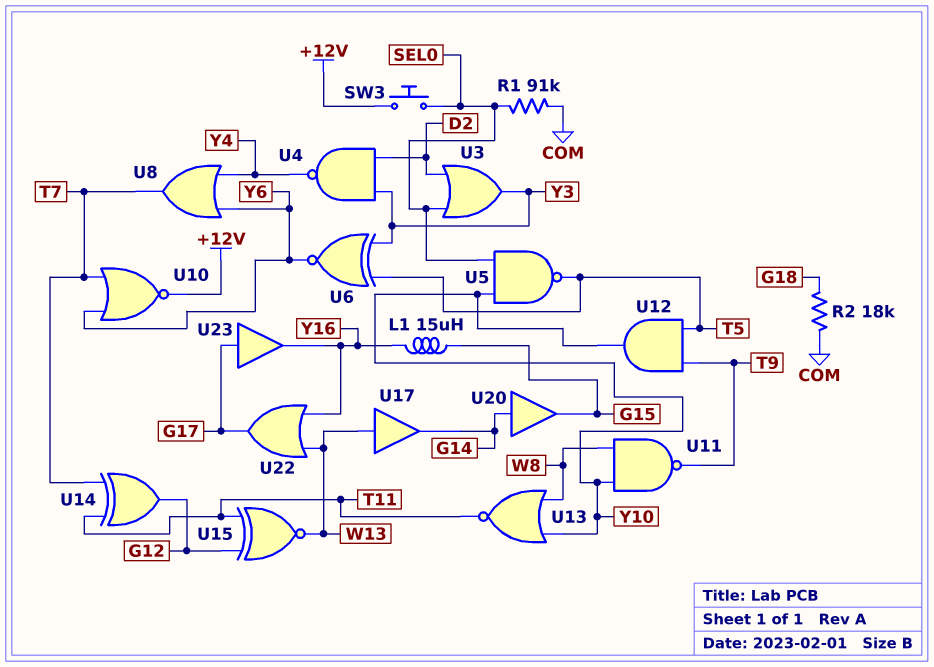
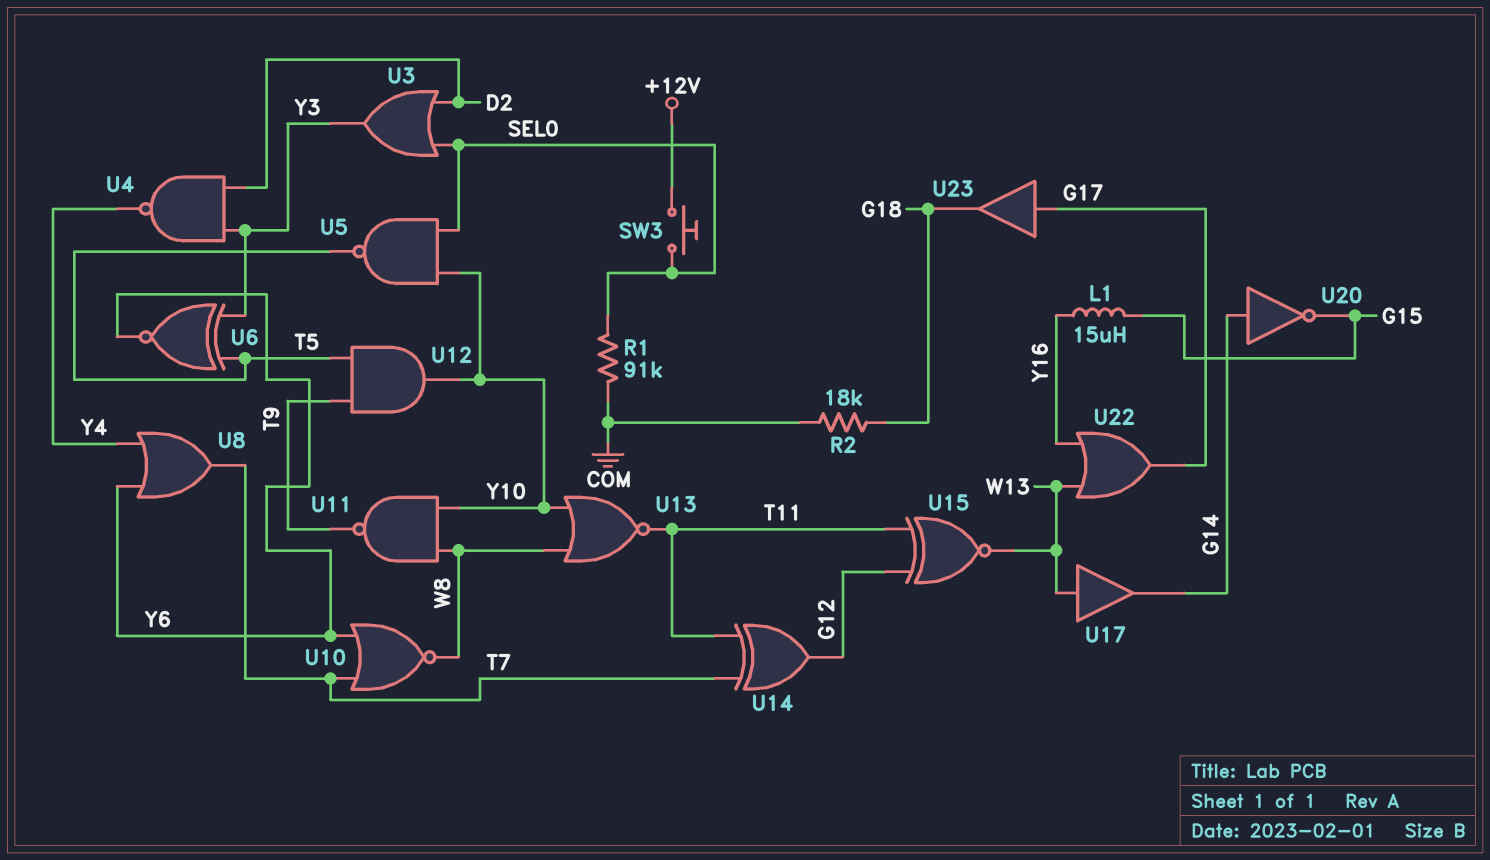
U10: NOR (in T7, in Y6, out +12V) -> NOR (in T7, in Y6, out W8)
U20: buffer (in G14, out G15) -> NOT (in G14, out G15)
U23: buffer (in G17, out Y16) -> buffer (in G17, out G18)

